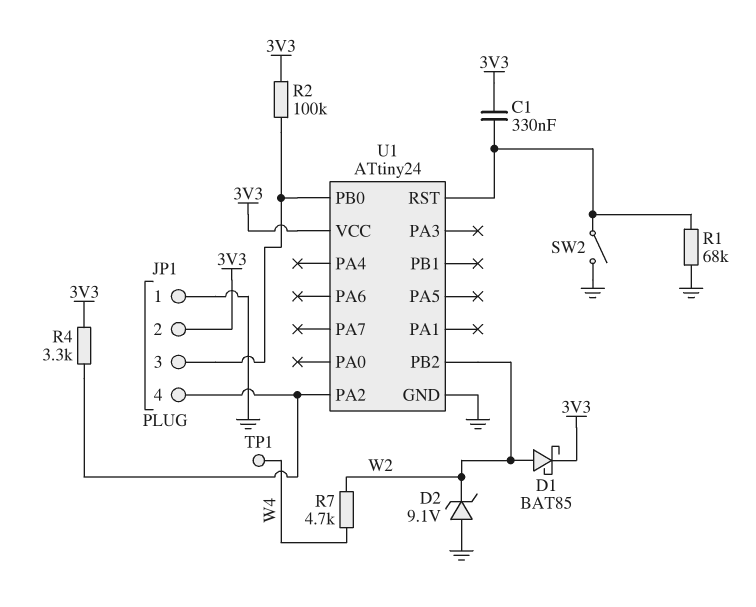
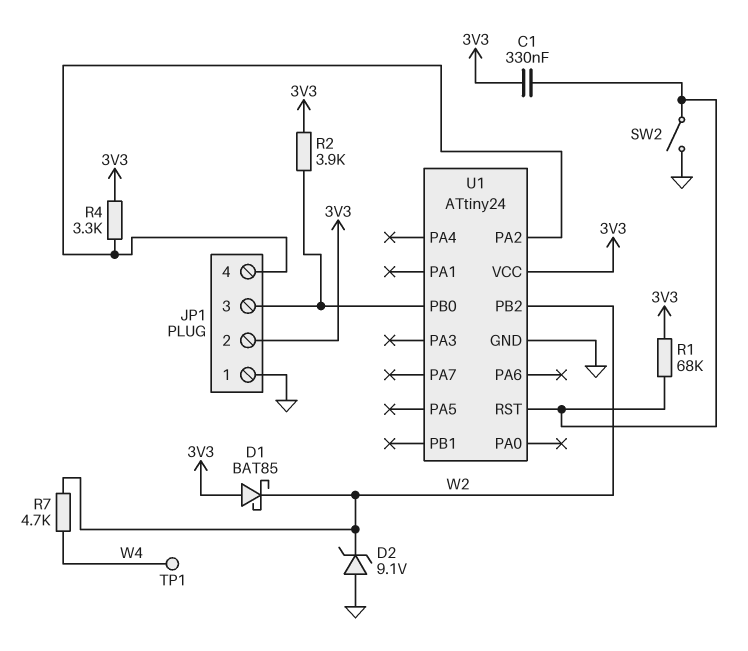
D1: schottky BAT85 (A W2, K 3V3) -> schottky BAT85 (A 3V3, K W2)
R1: 68k (GND, U1/RST) -> 68k (3V3, U1/RST)
R2: 100k (3V3, JP1/3) -> 3.9k (3V3, JP1/3)

